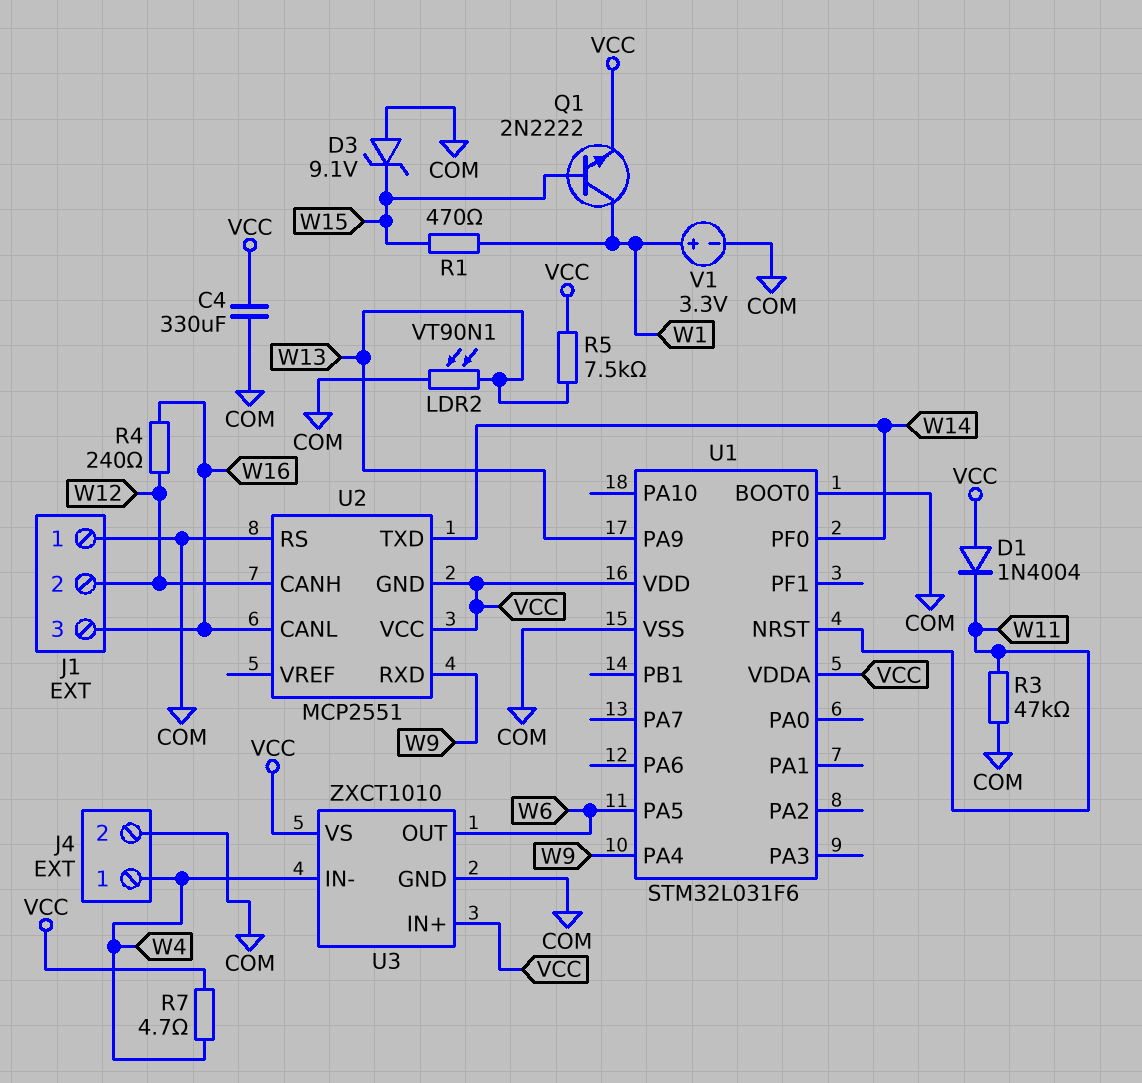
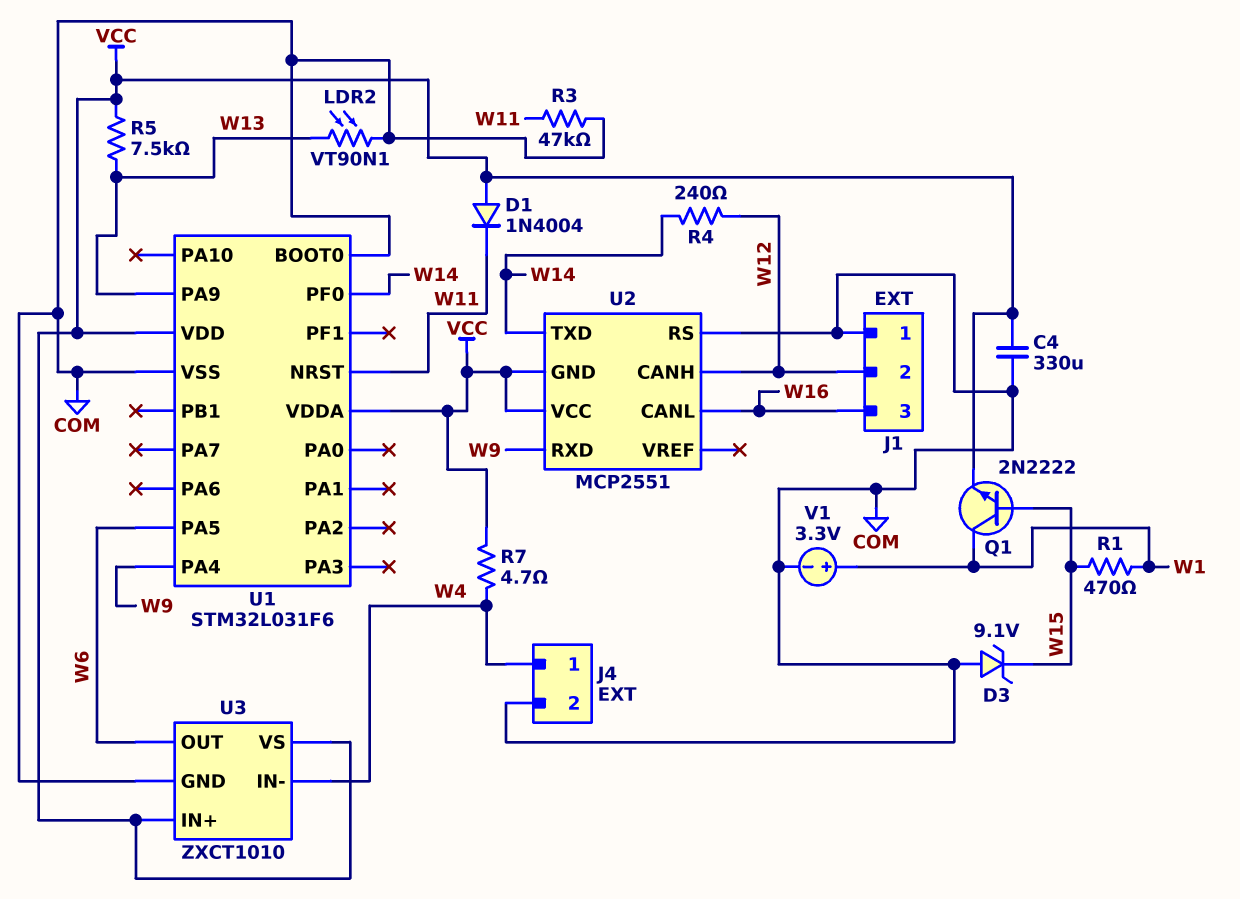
R4: 240 (W12, W16) -> 240 (W12, W14)

